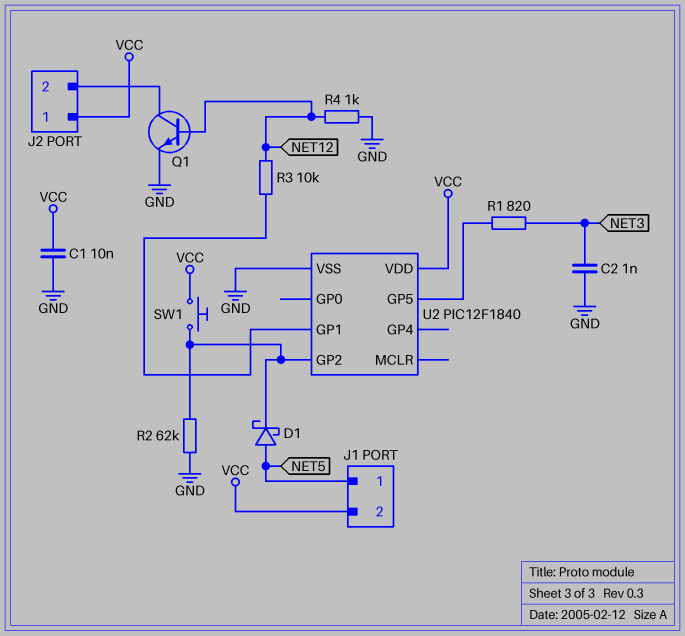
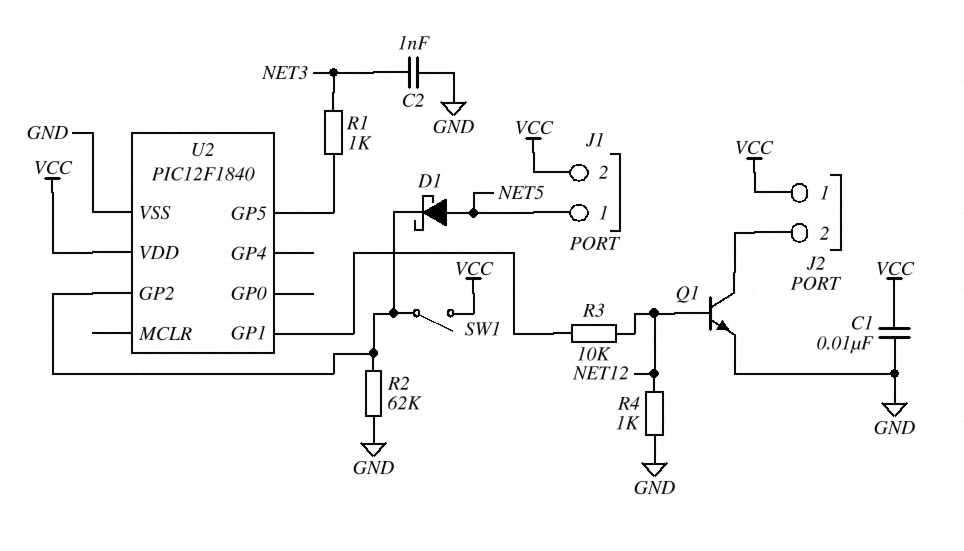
R1: 820 (NET3, U2/GP5) -> 1k (NET3, U2/GP5)
SW1: button (U2/GP2, VCC) -> switch (U2/GP2, VCC)

